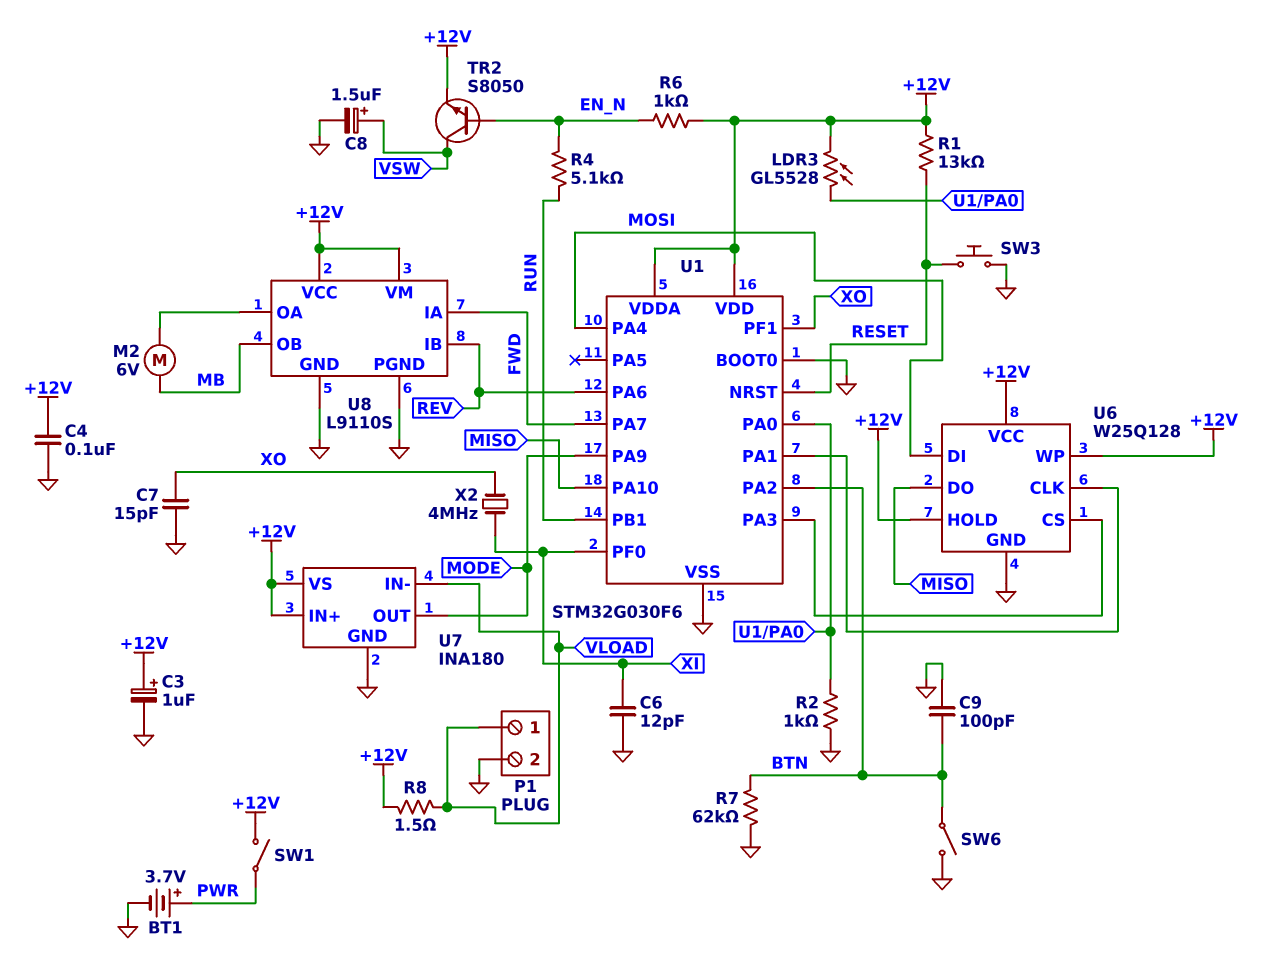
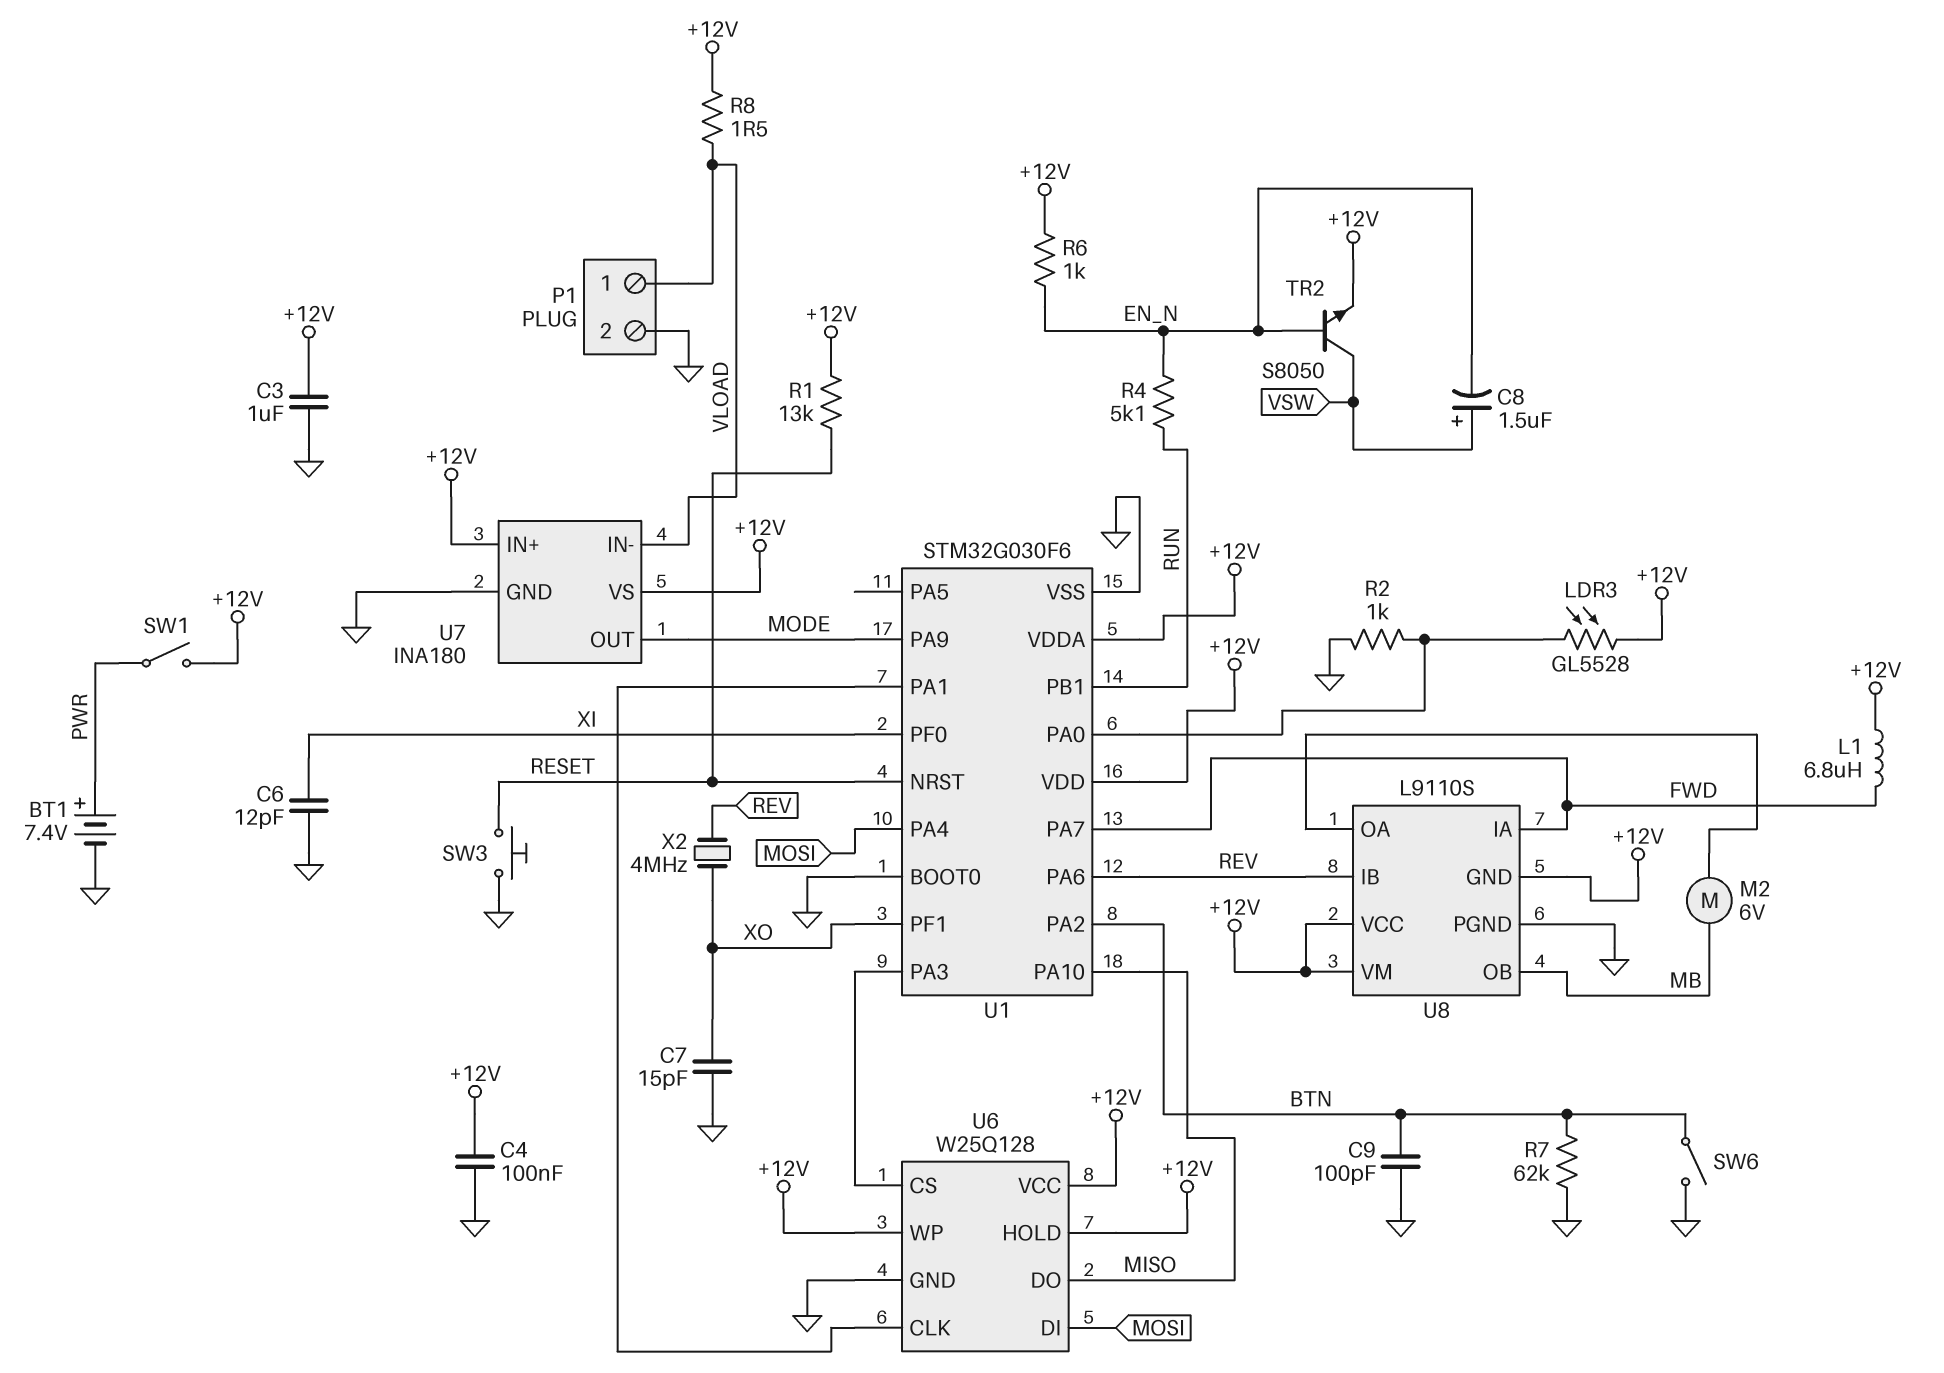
BT1: 3.7V (plus PWR, minus GND) -> 7.4V (plus PWR, minus GND)
C3: 1uF (plus +12V, minus GND) -> 1uF (+12V, GND)
C8: 1.5uF (plus VSW, minus GND) -> 1.5uF (plus VSW, minus EN_N)
L1: none -> 6.8uH (+12V, FWD)
U8 pin GND: GND -> +12V
X2: 4MHz (XI, XO) -> 4MHz (REV, XO)

